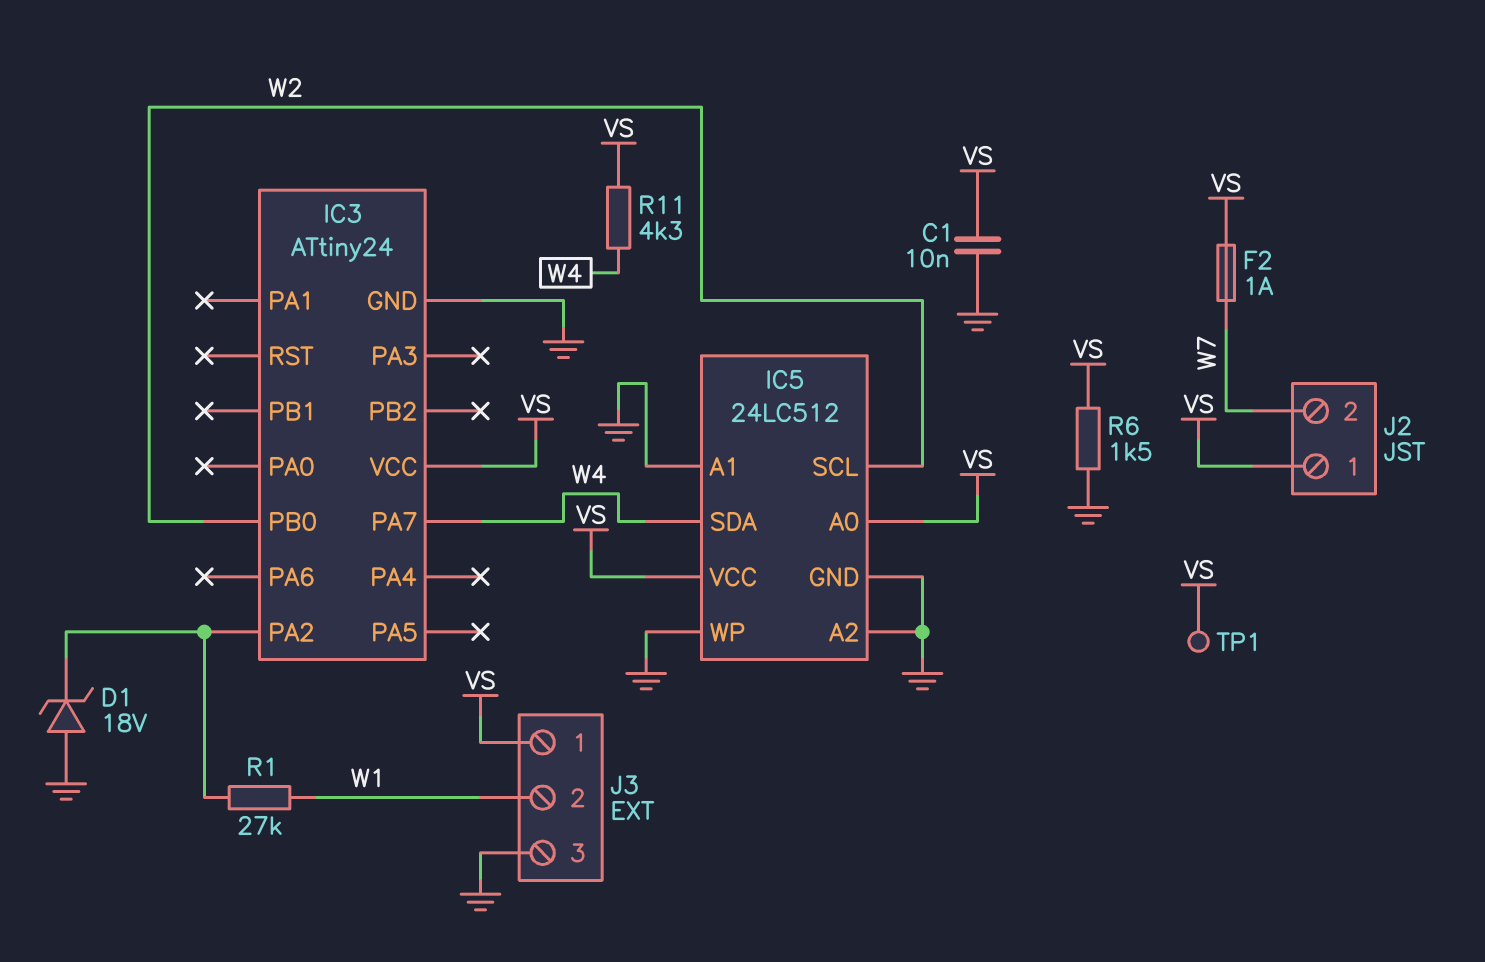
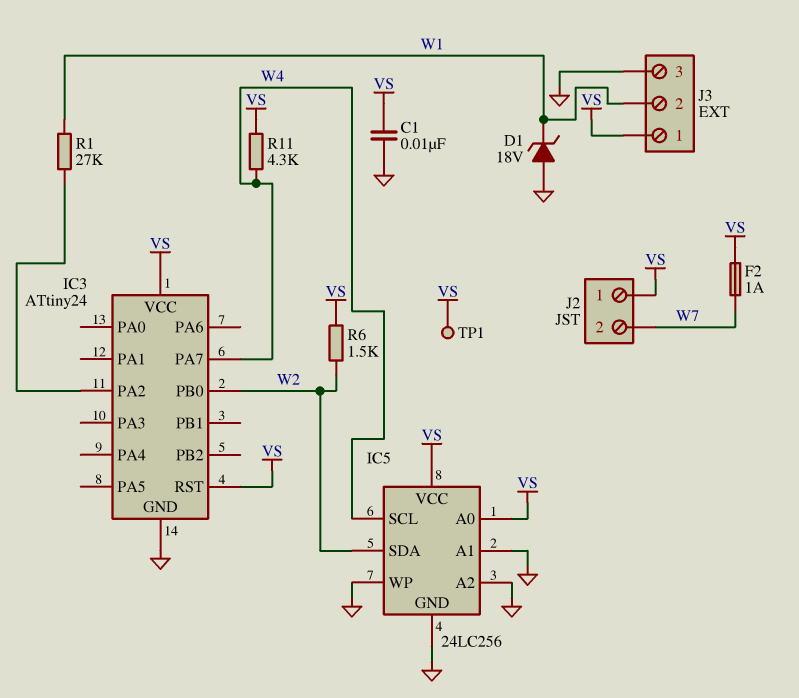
D1: zener 18V (A GND, K IC3/PA2) -> zener 18V (A GND, K W1)
IC3 pin RST: none -> VS
IC5: 24LC512 -> 24LC256
IC5 pin SCL: W2 -> W4
IC5 pin SDA: W4 -> W2
R6: 1.5k (GND, VS) -> 1.5k (VS, W2)

